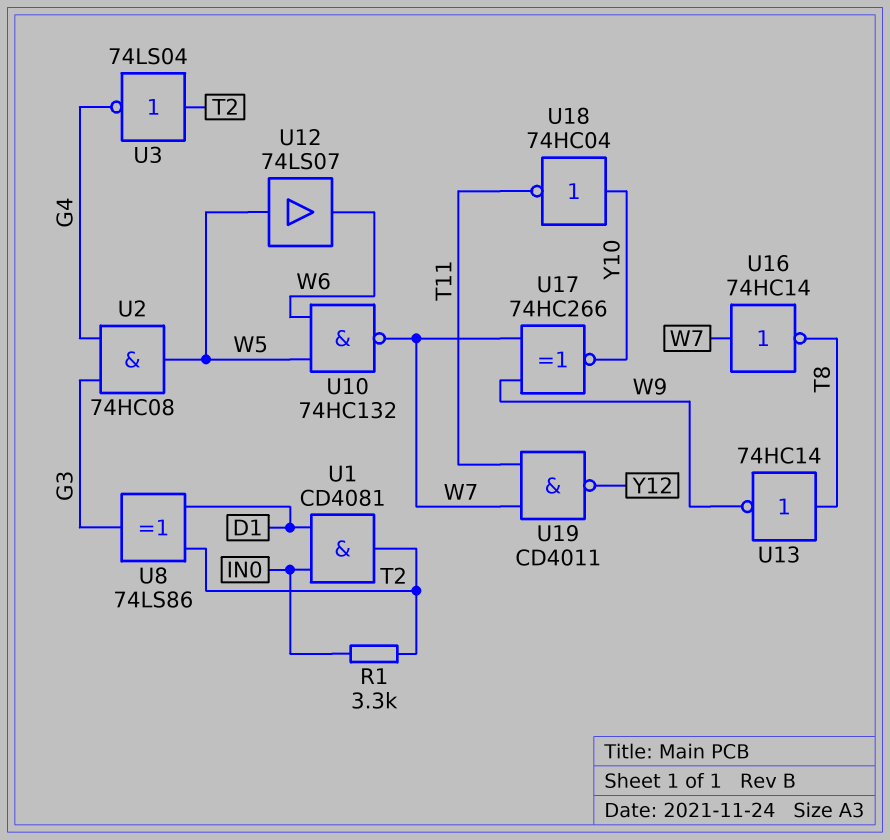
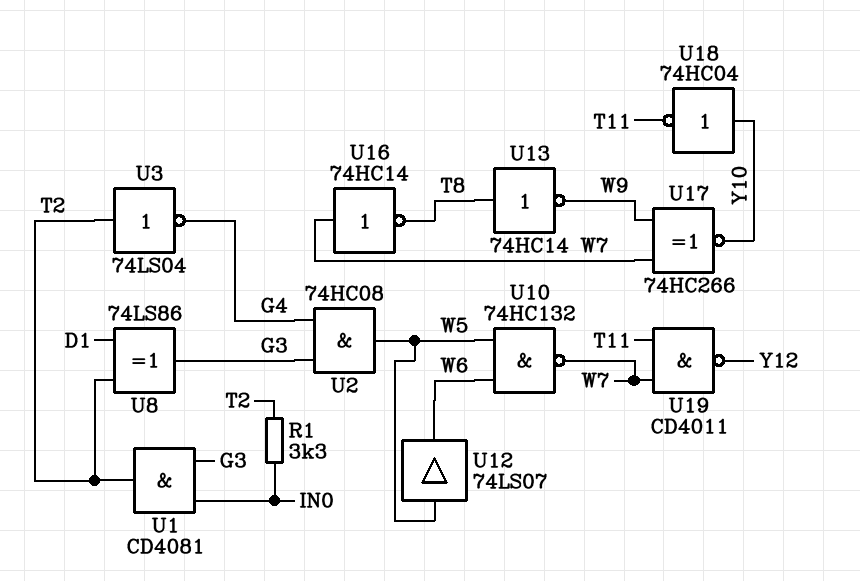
U1: AND CD4081 (in D1, in IN0, out T2) -> AND CD4081 (in G3, in IN0, out T2)

